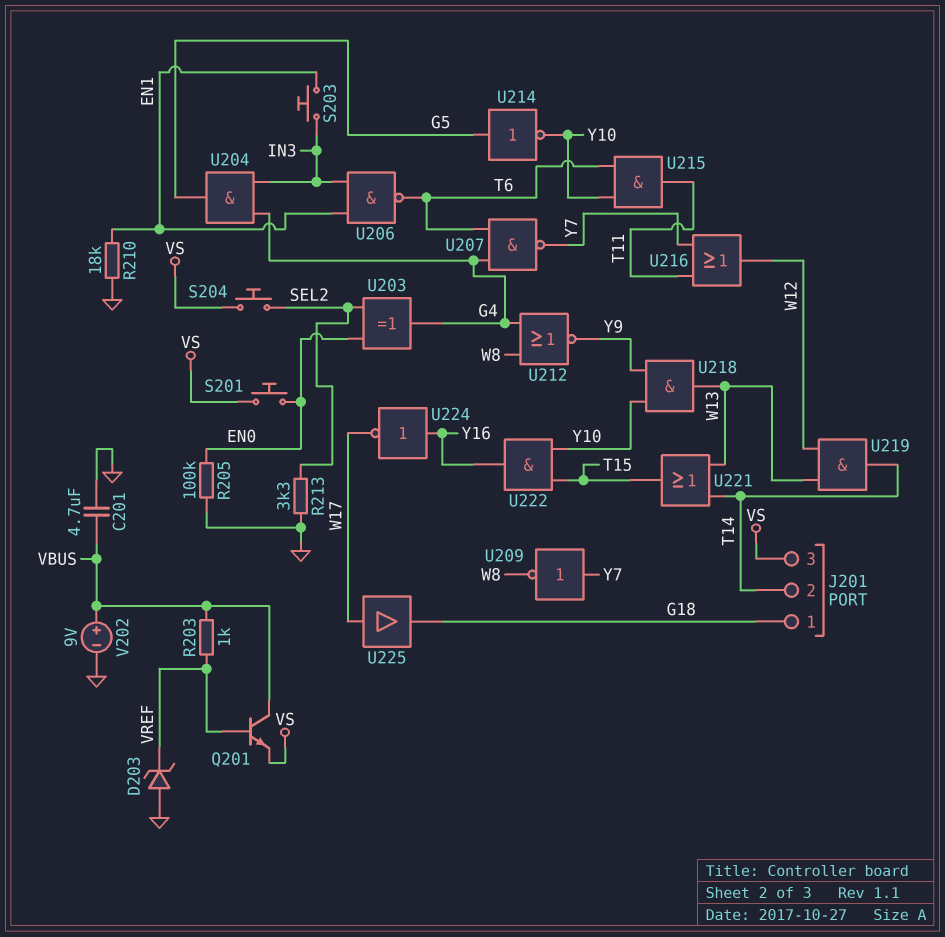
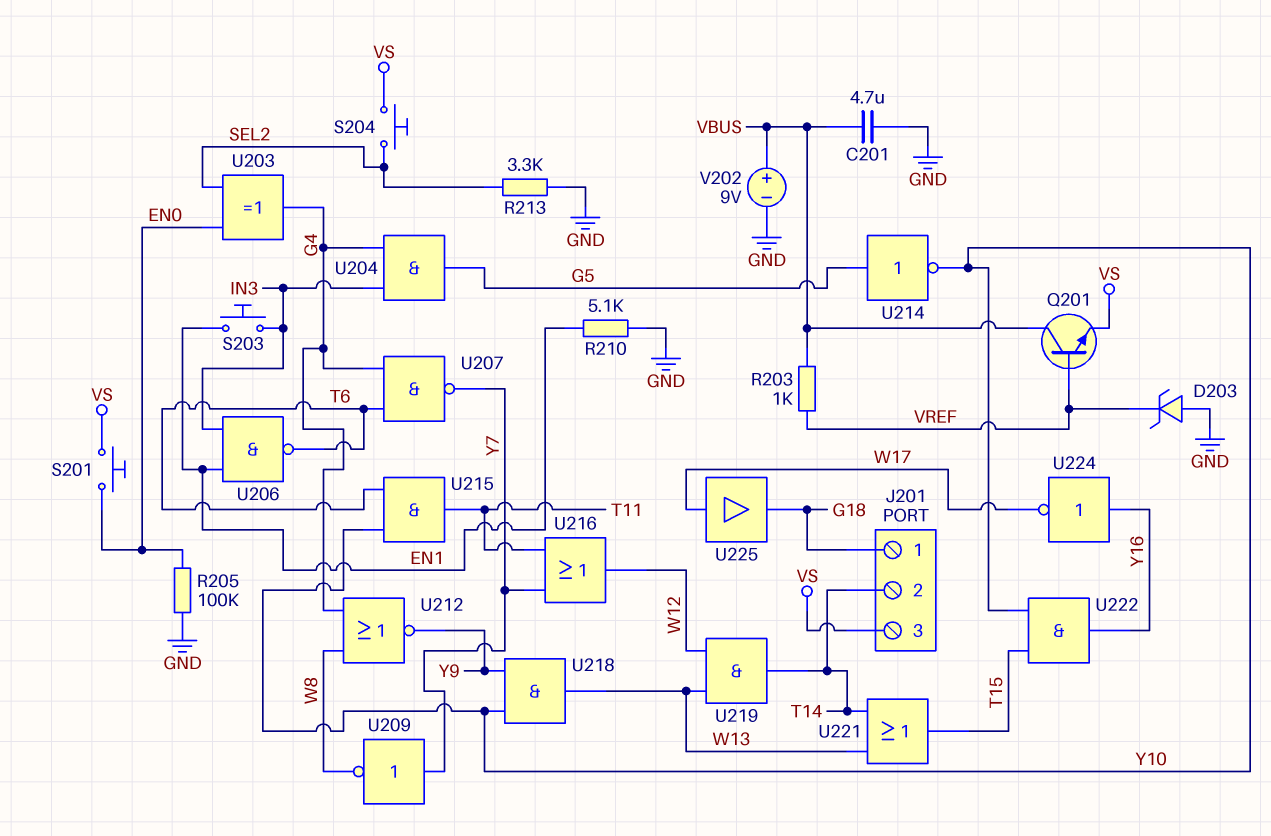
R210: 18k (EN1, GND) -> 5.1k (EN1, GND)

